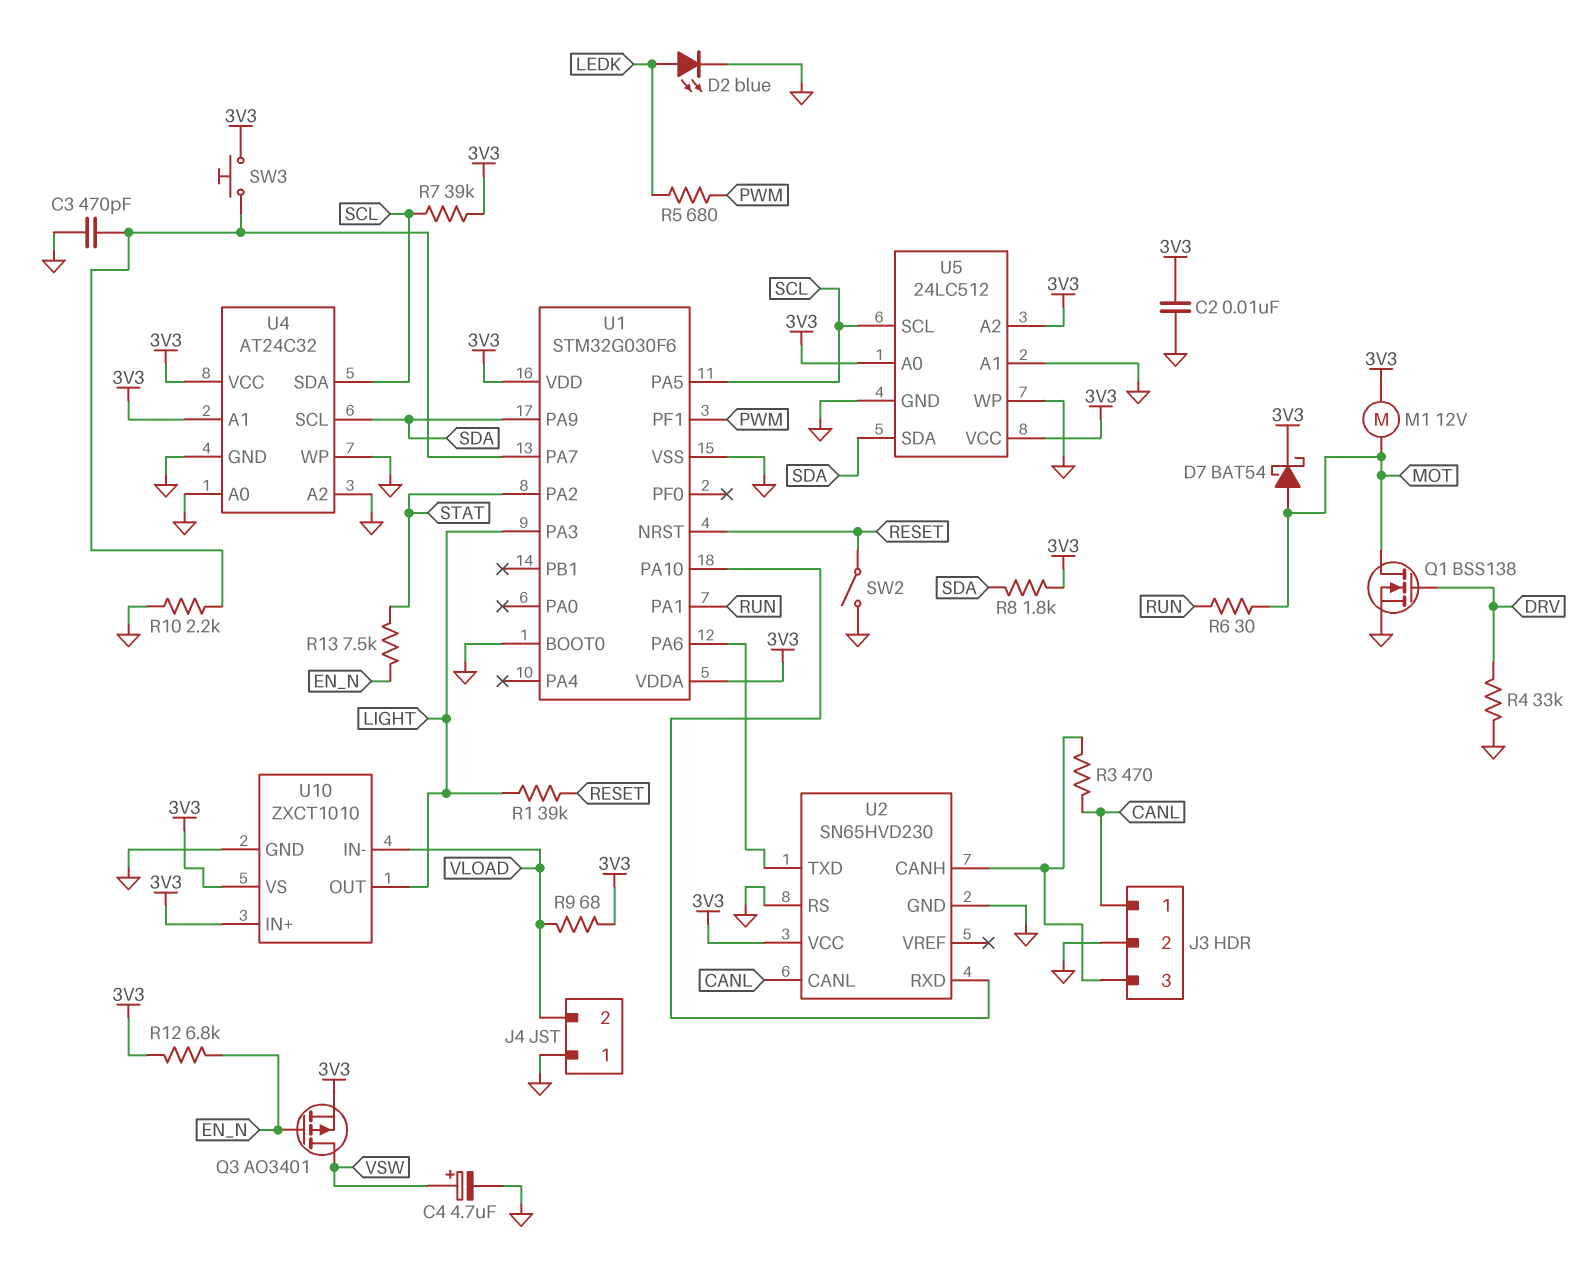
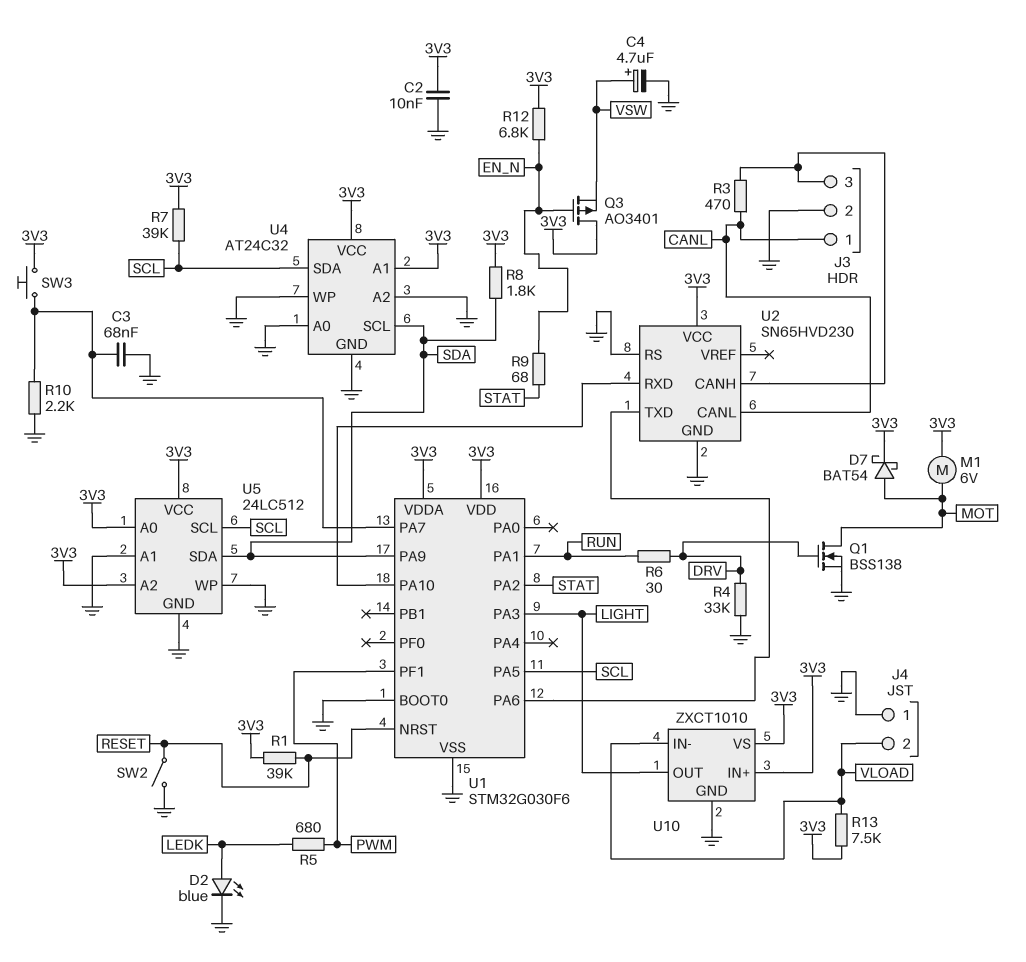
C3: 470pF (GND, U1/PA7) -> 68nF (GND, U1/PA7)
M1: motor 12V (3V3, MOT) -> motor 6V (3V3, MOT)
Q3: PMOS AO3401 (G EN_N, D VSW, S 3V3) -> PMOS AO3401 (G EN_N, D 3V3, S VSW)
R1: 39k (LIGHT, RESET) -> 39k (3V3, RESET)
R6: 30 (MOT, RUN) -> 30 (DRV, RUN)
R9: 68 (3V3, VLOAD) -> 68 (EN_N, STAT)
R13: 7.5k (EN_N, STAT) -> 7.5k (3V3, VLOAD)

